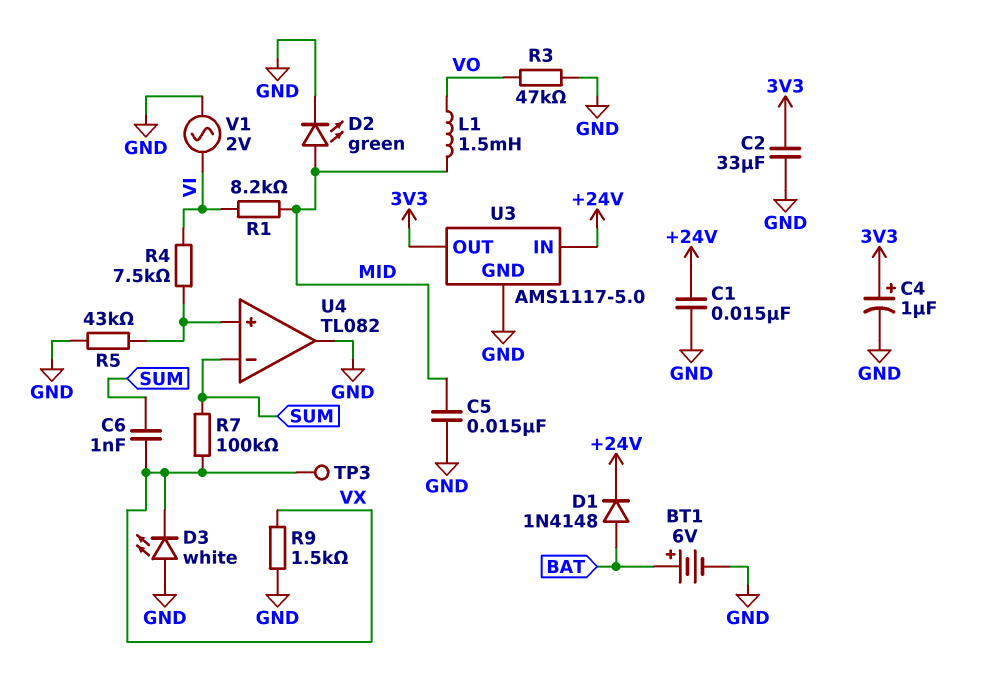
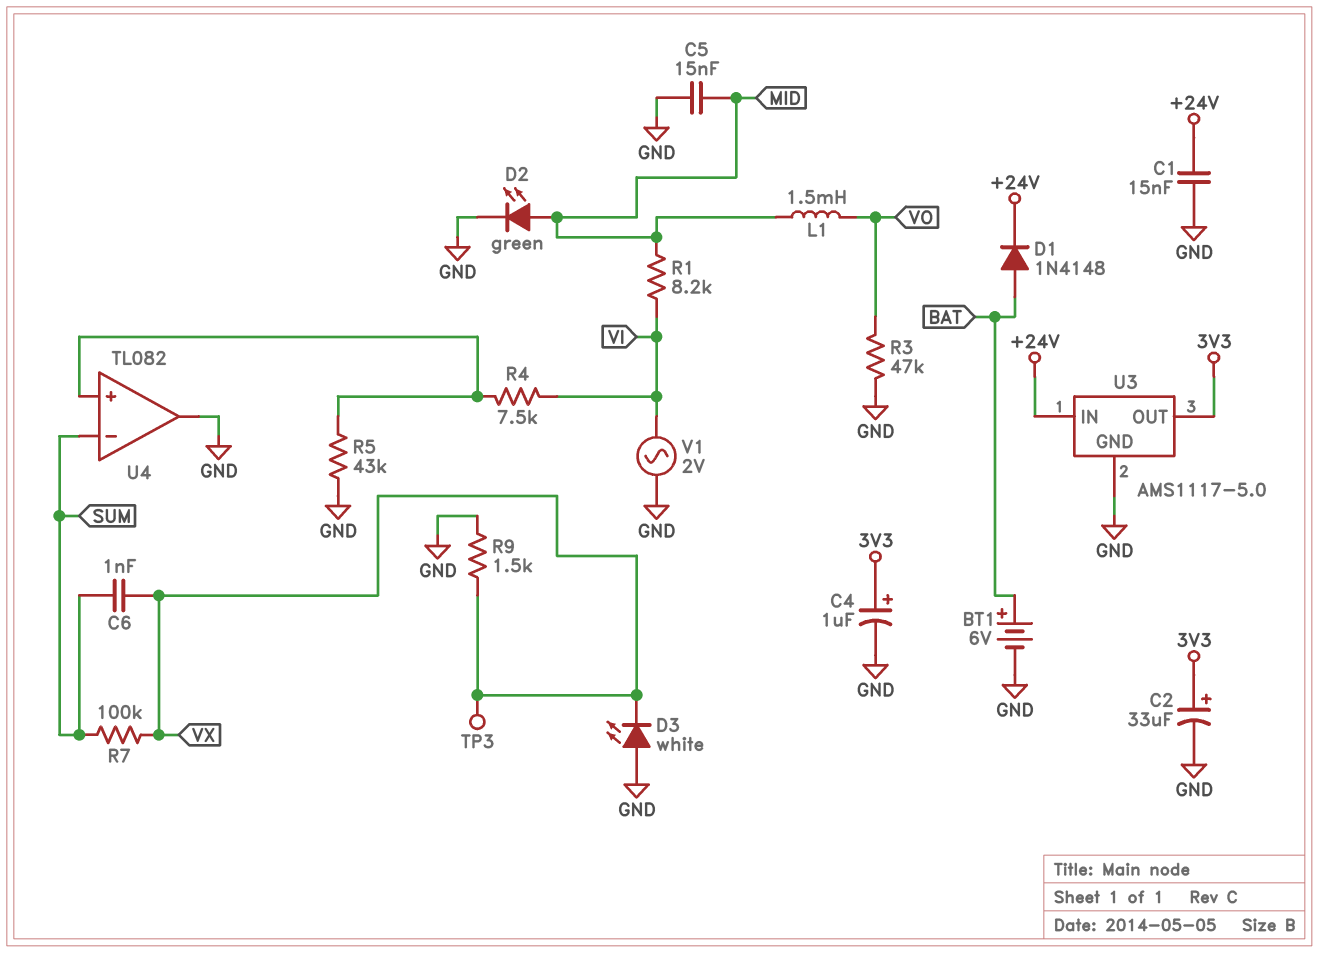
C2: 33uF (3V3, GND) -> 33uF (plus 3V3, minus GND)

